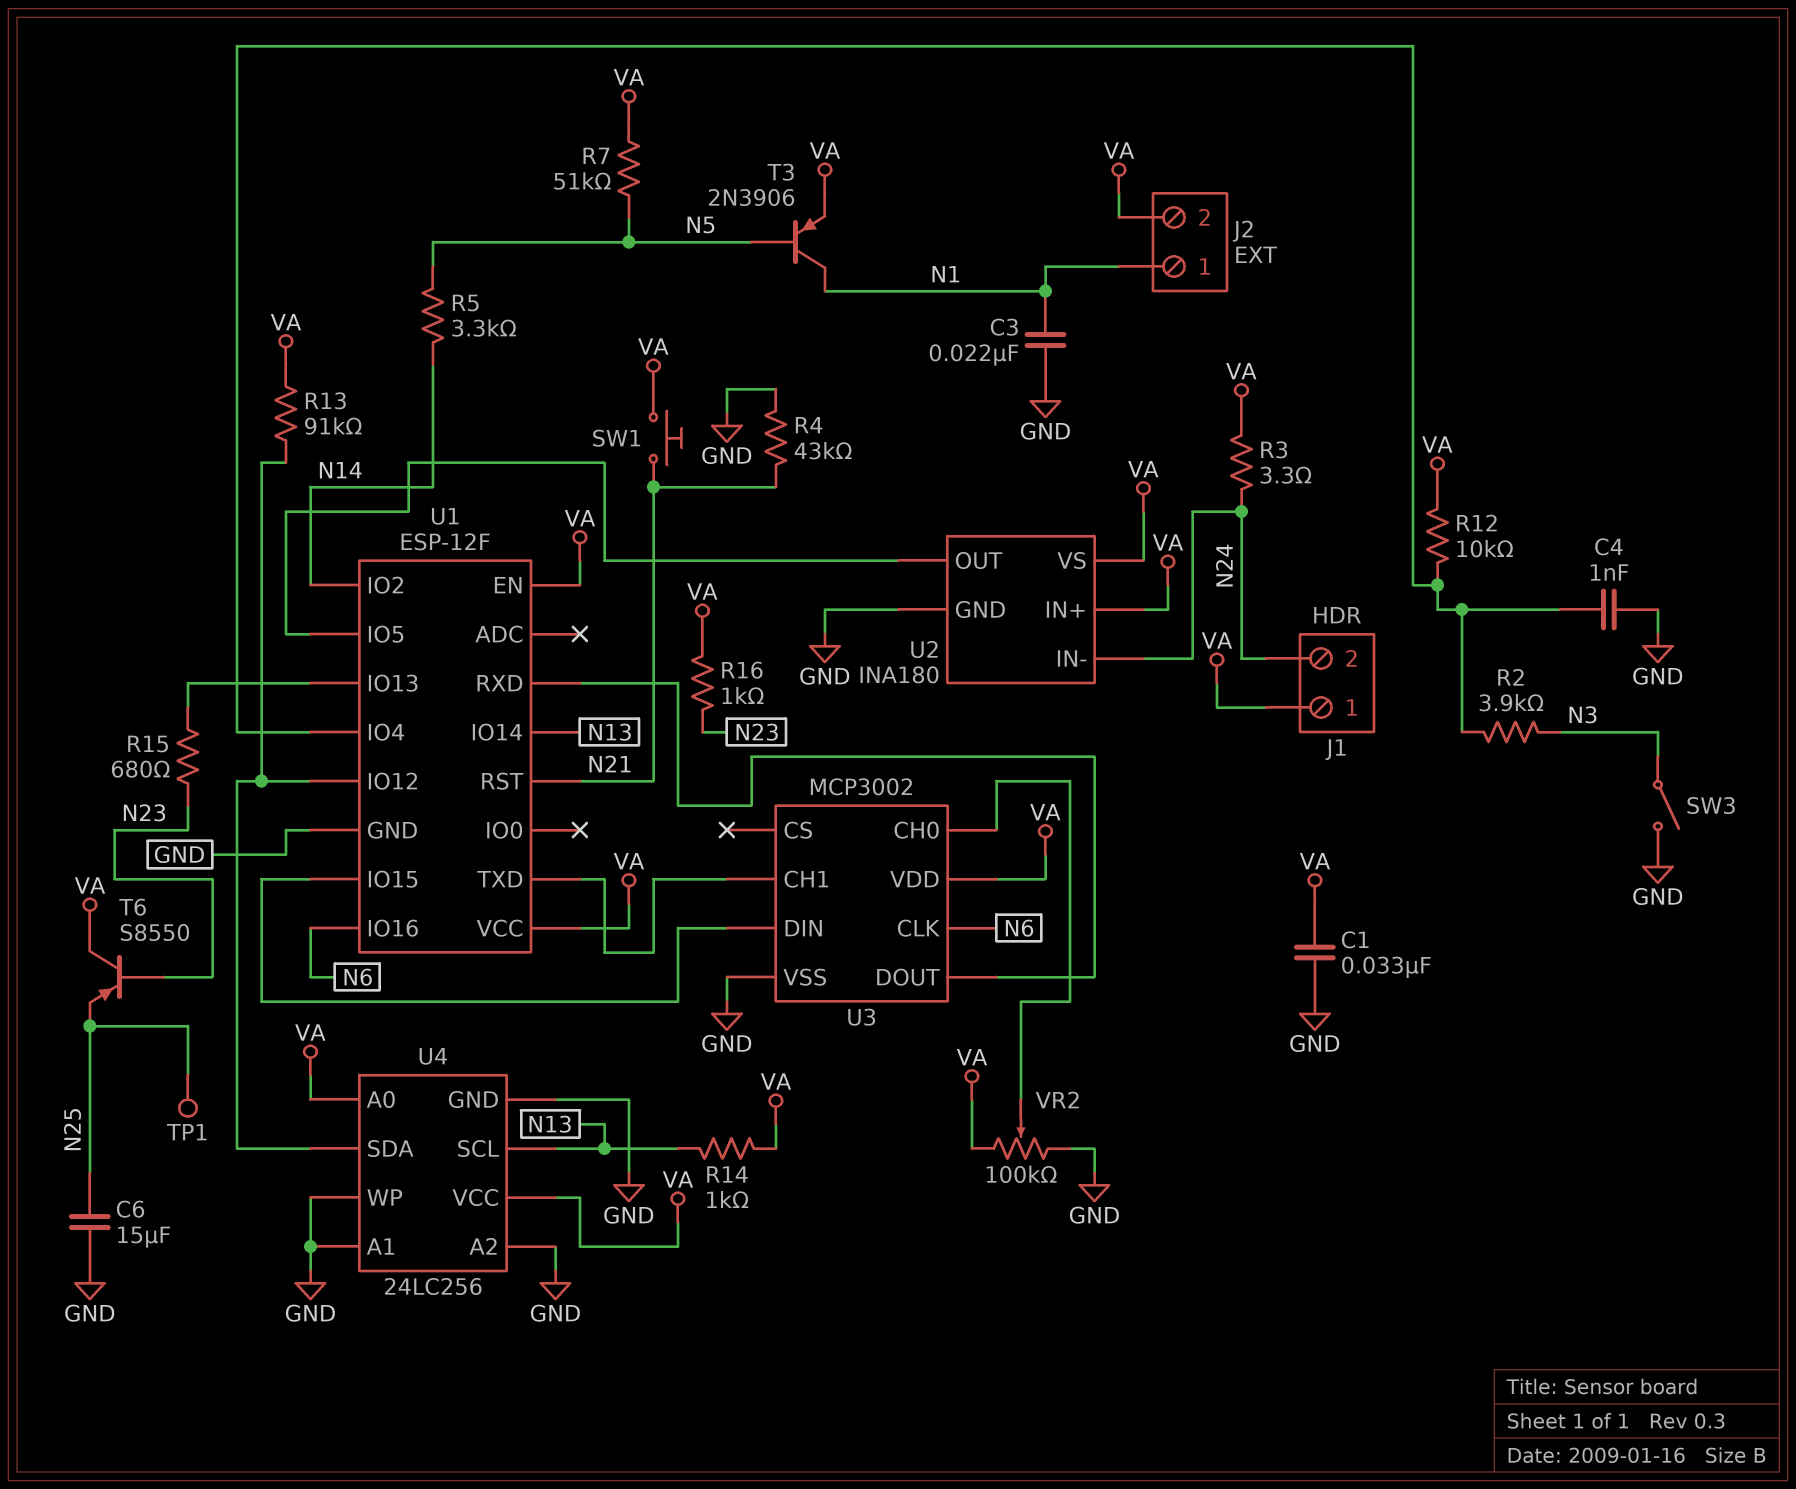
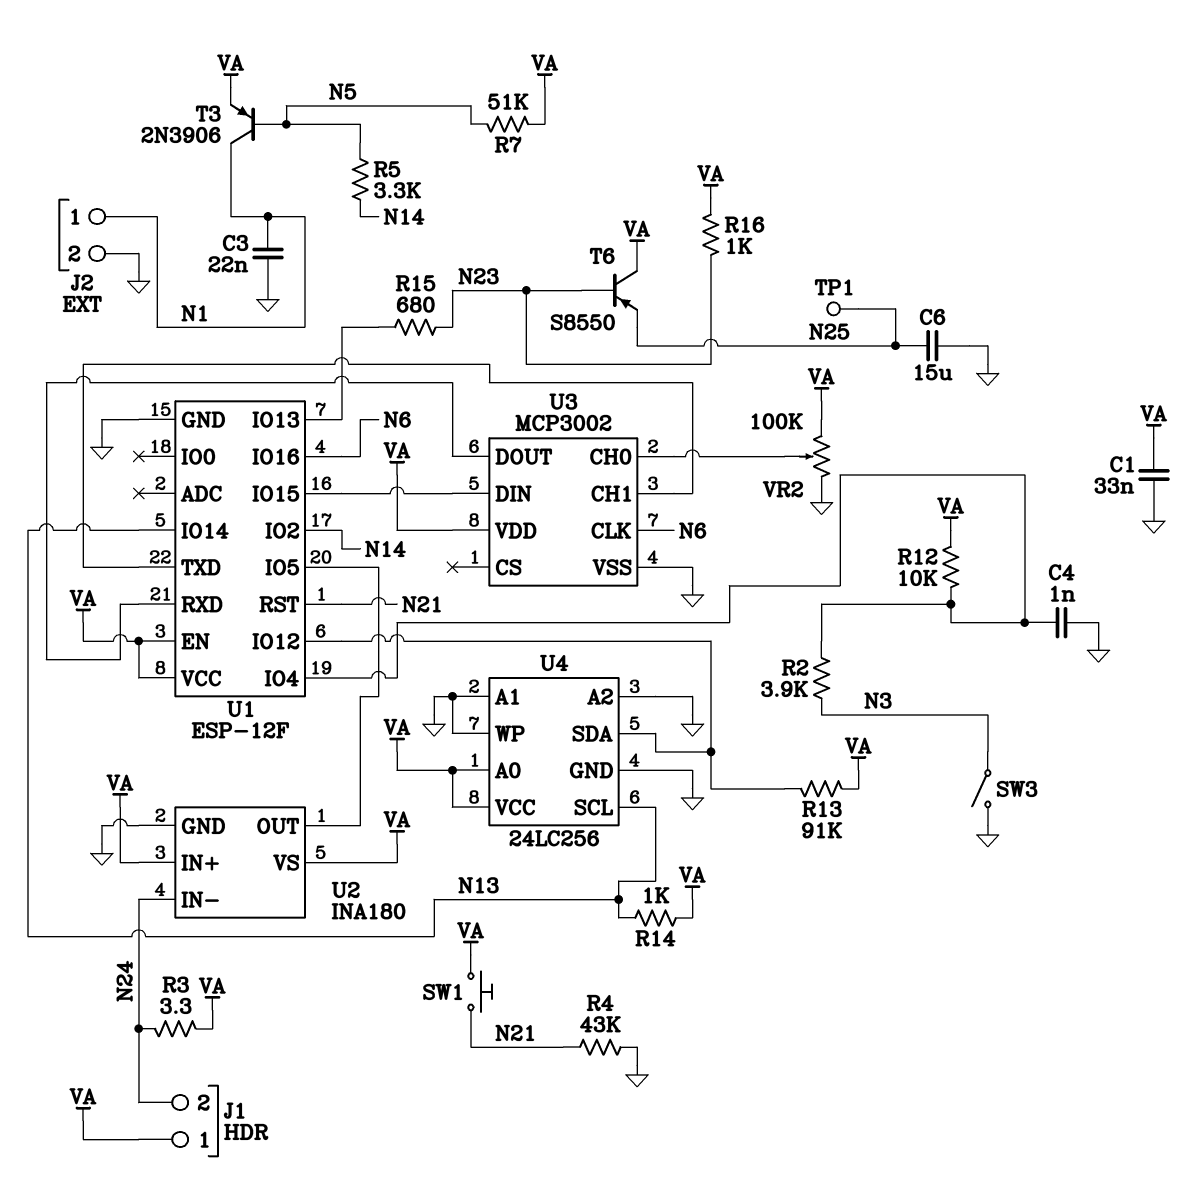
J2 pin 2: VA -> GND

